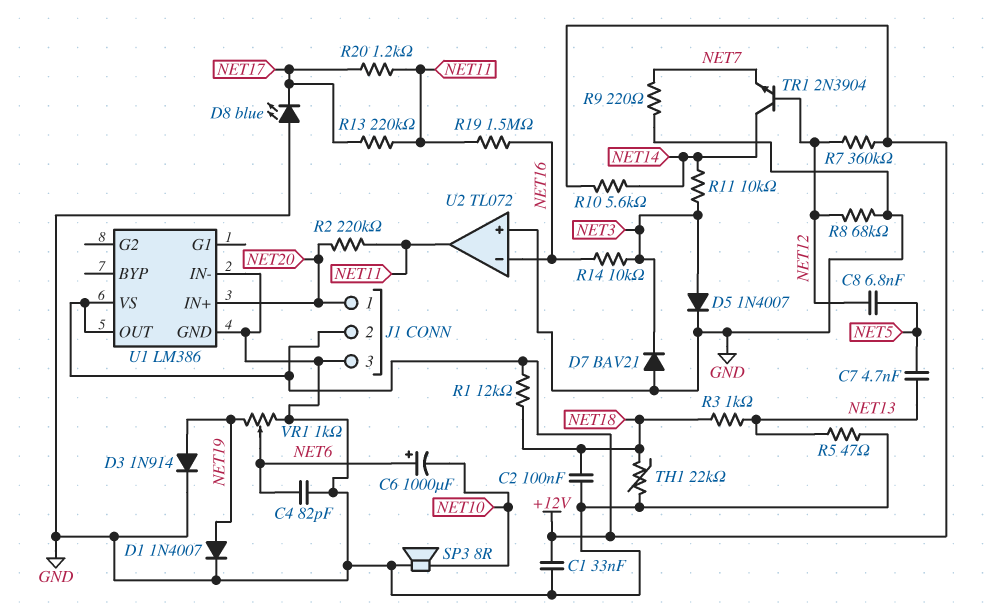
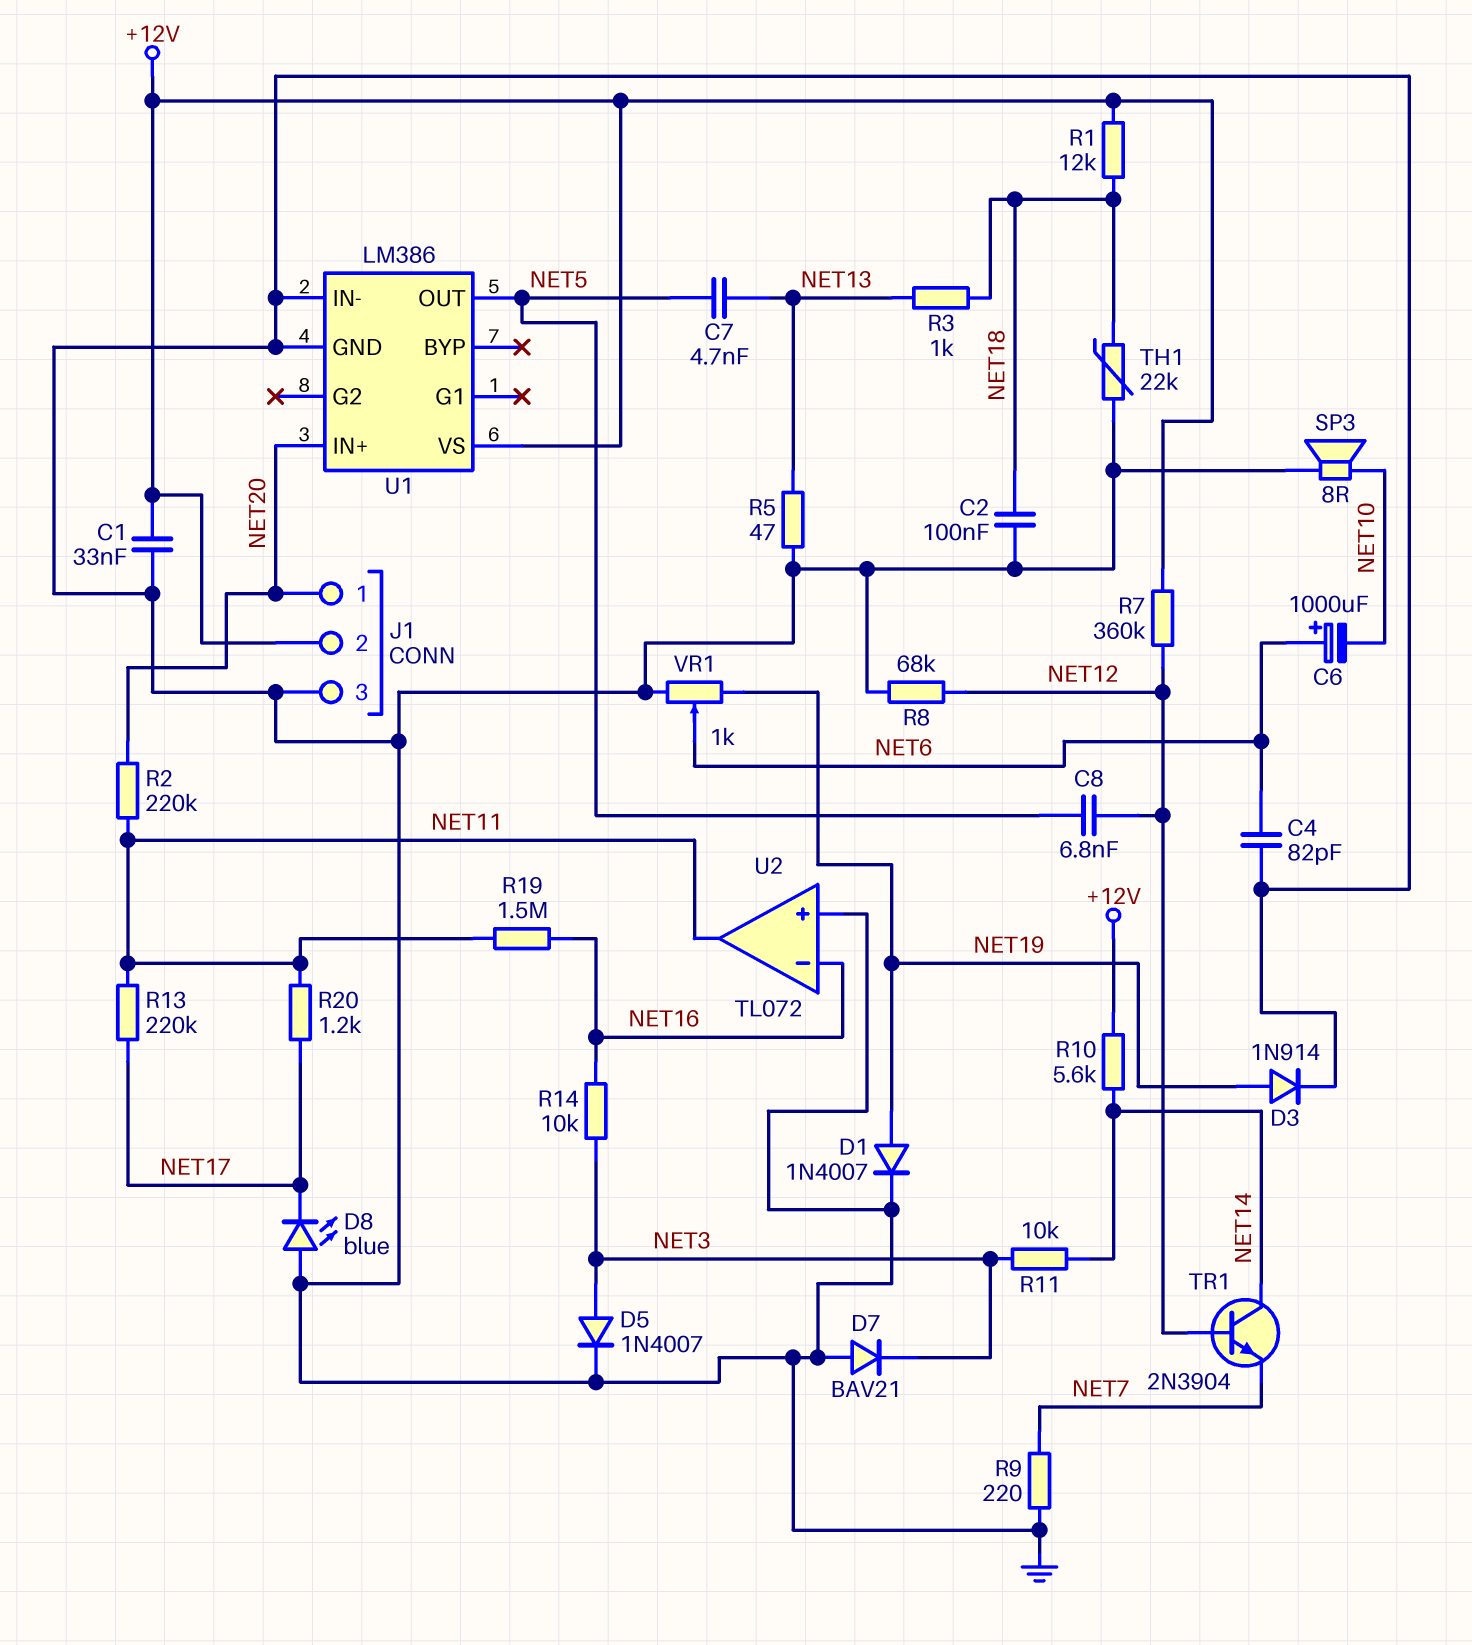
U1 pin OUT: +12V -> NET5

